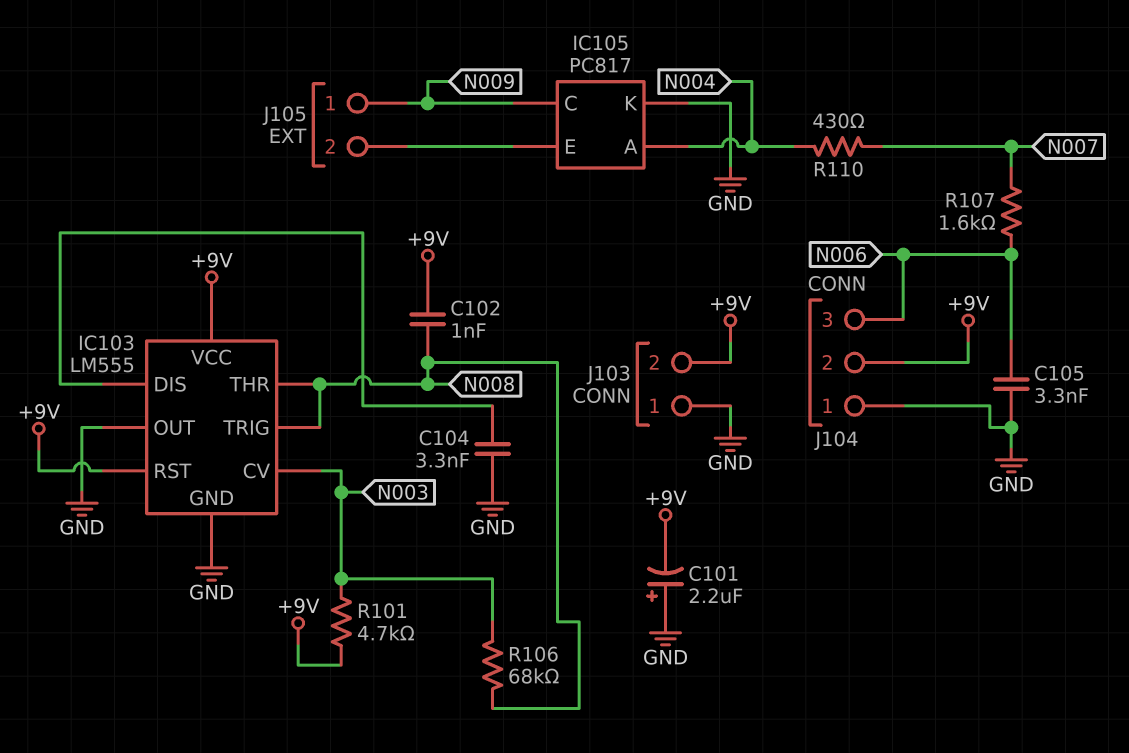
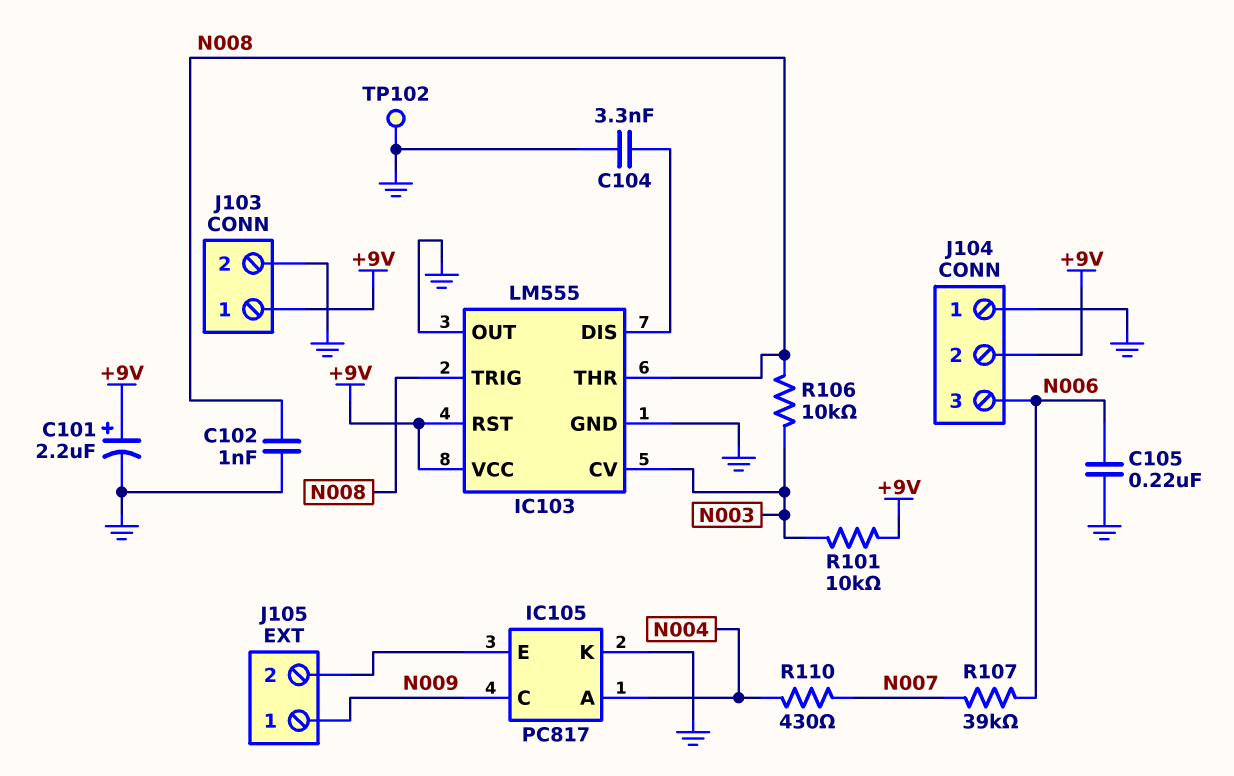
C101: 2.2uF (plus GND, minus +9V) -> 2.2uF (plus +9V, minus GND)
C102: 1nF (+9V, N008) -> 1nF (GND, N008)
C105: 3.3nF (GND, N006) -> 220nF (GND, N006)
J103 pin 1: GND -> +9V
J103 pin 2: +9V -> GND
R101: 4.7k (+9V, N003) -> 10k (+9V, N003)
R106: 68k (N003, N008) -> 10k (N003, N008)
R107: 1.6k (N006, N007) -> 39k (N006, N007)
TP102: none -> test point (GND)

